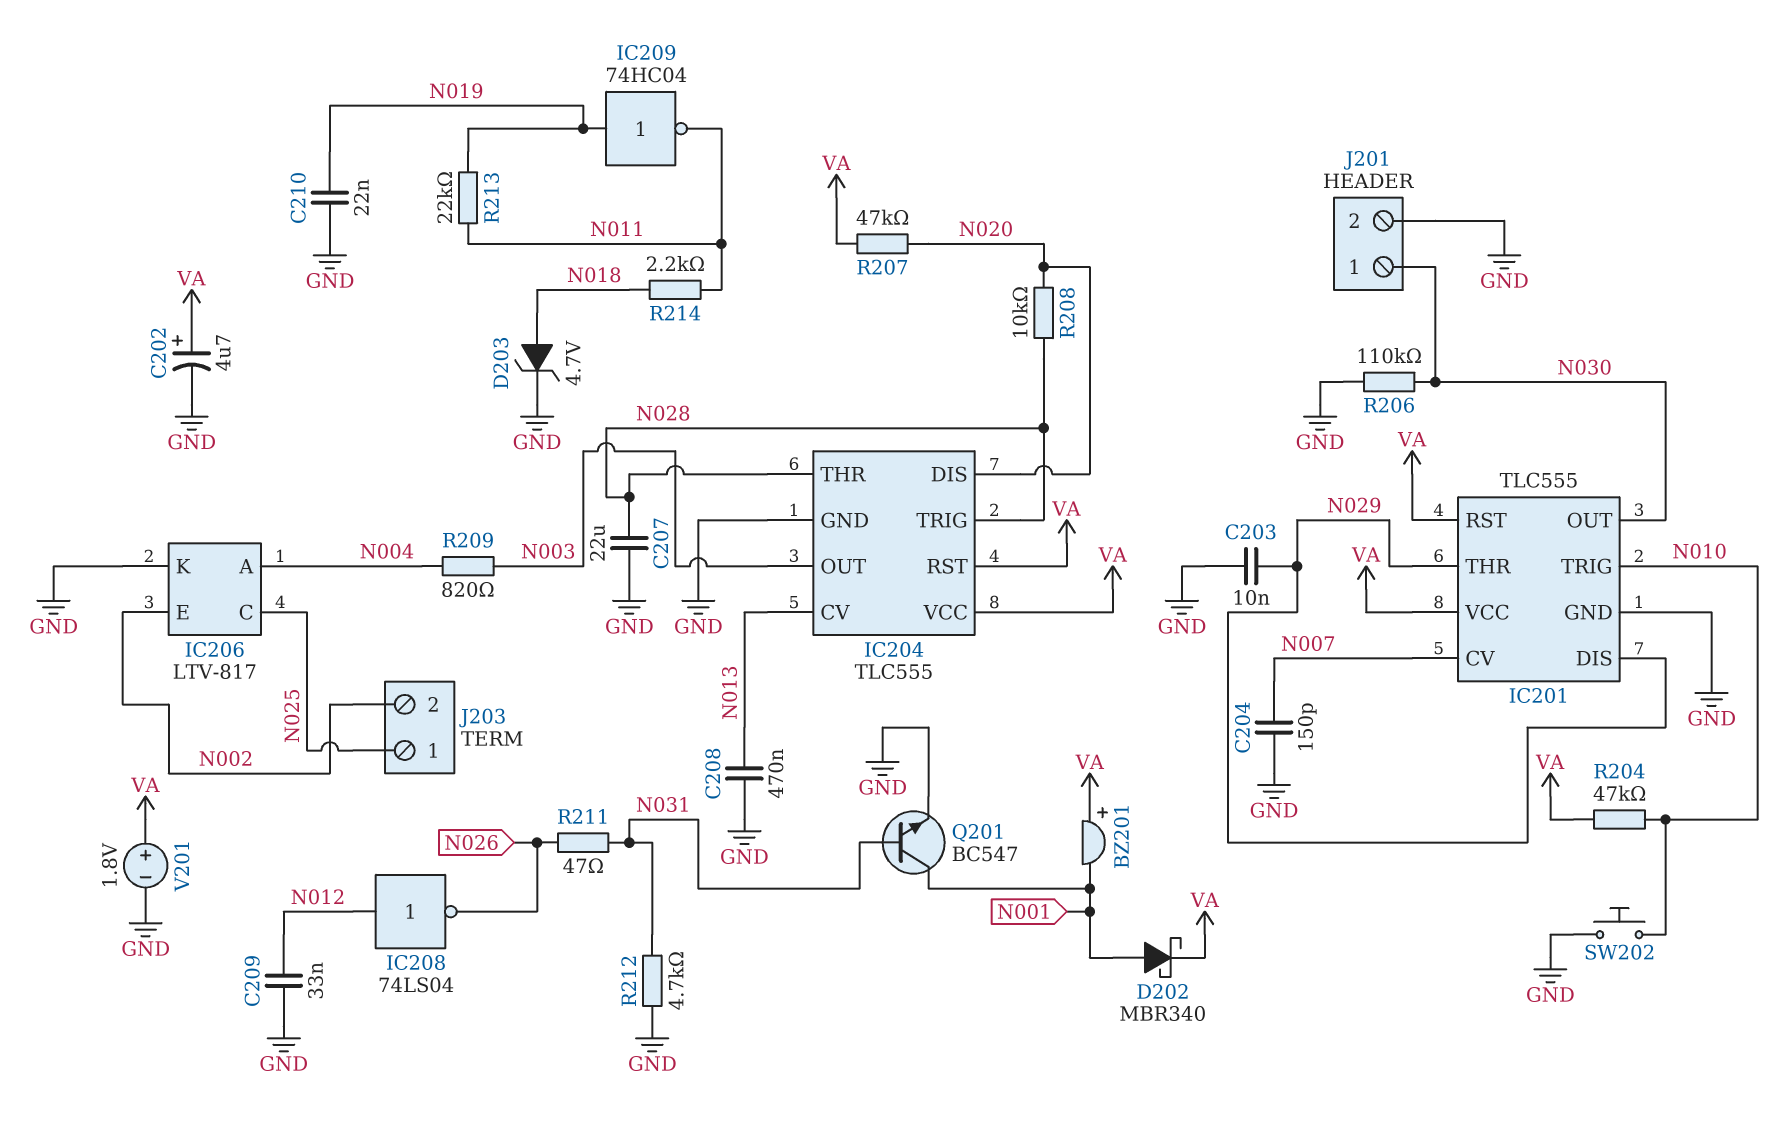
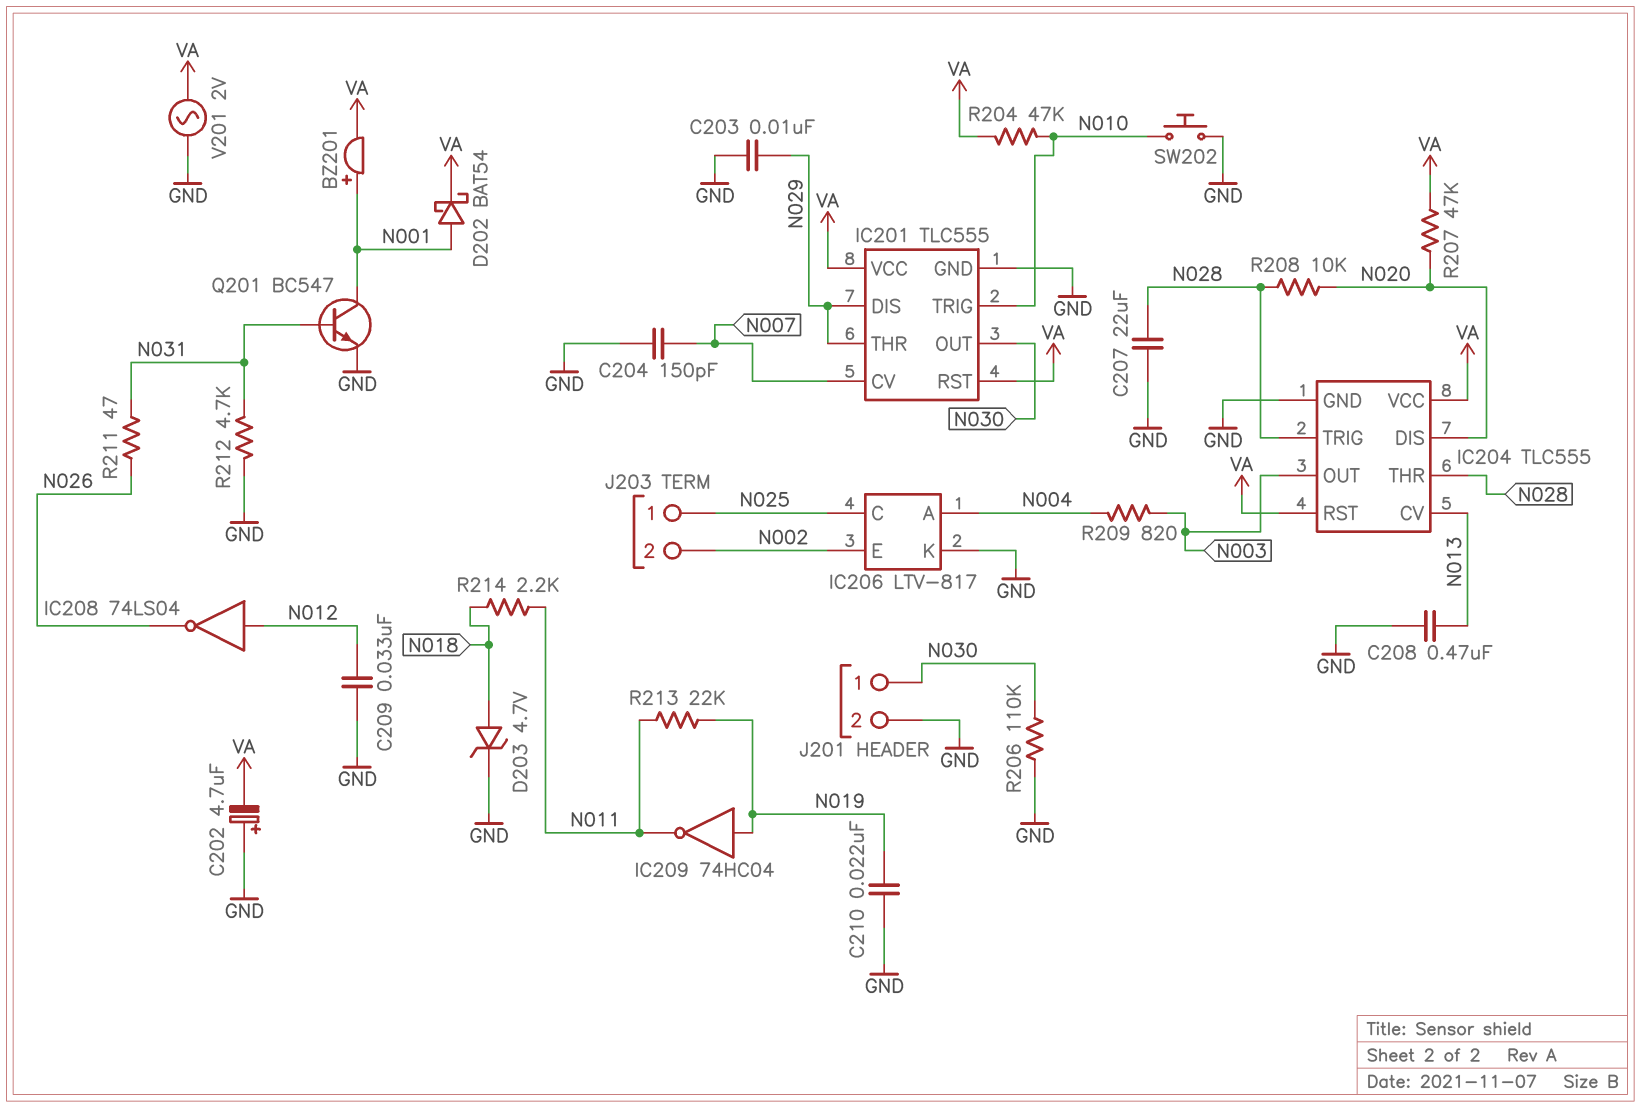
BZ201: buzzer (plus VA, minus N001) -> buzzer (plus N001, minus VA)
C202: 4.7uF (plus VA, minus GND) -> 4.7uF (plus GND, minus VA)
D202: schottky MBR340 (A N001, K VA) -> schottky BAT54 (A N001, K VA)
V201: 1.8V (plus VA, minus GND) -> AC 2V (GND, VA)

